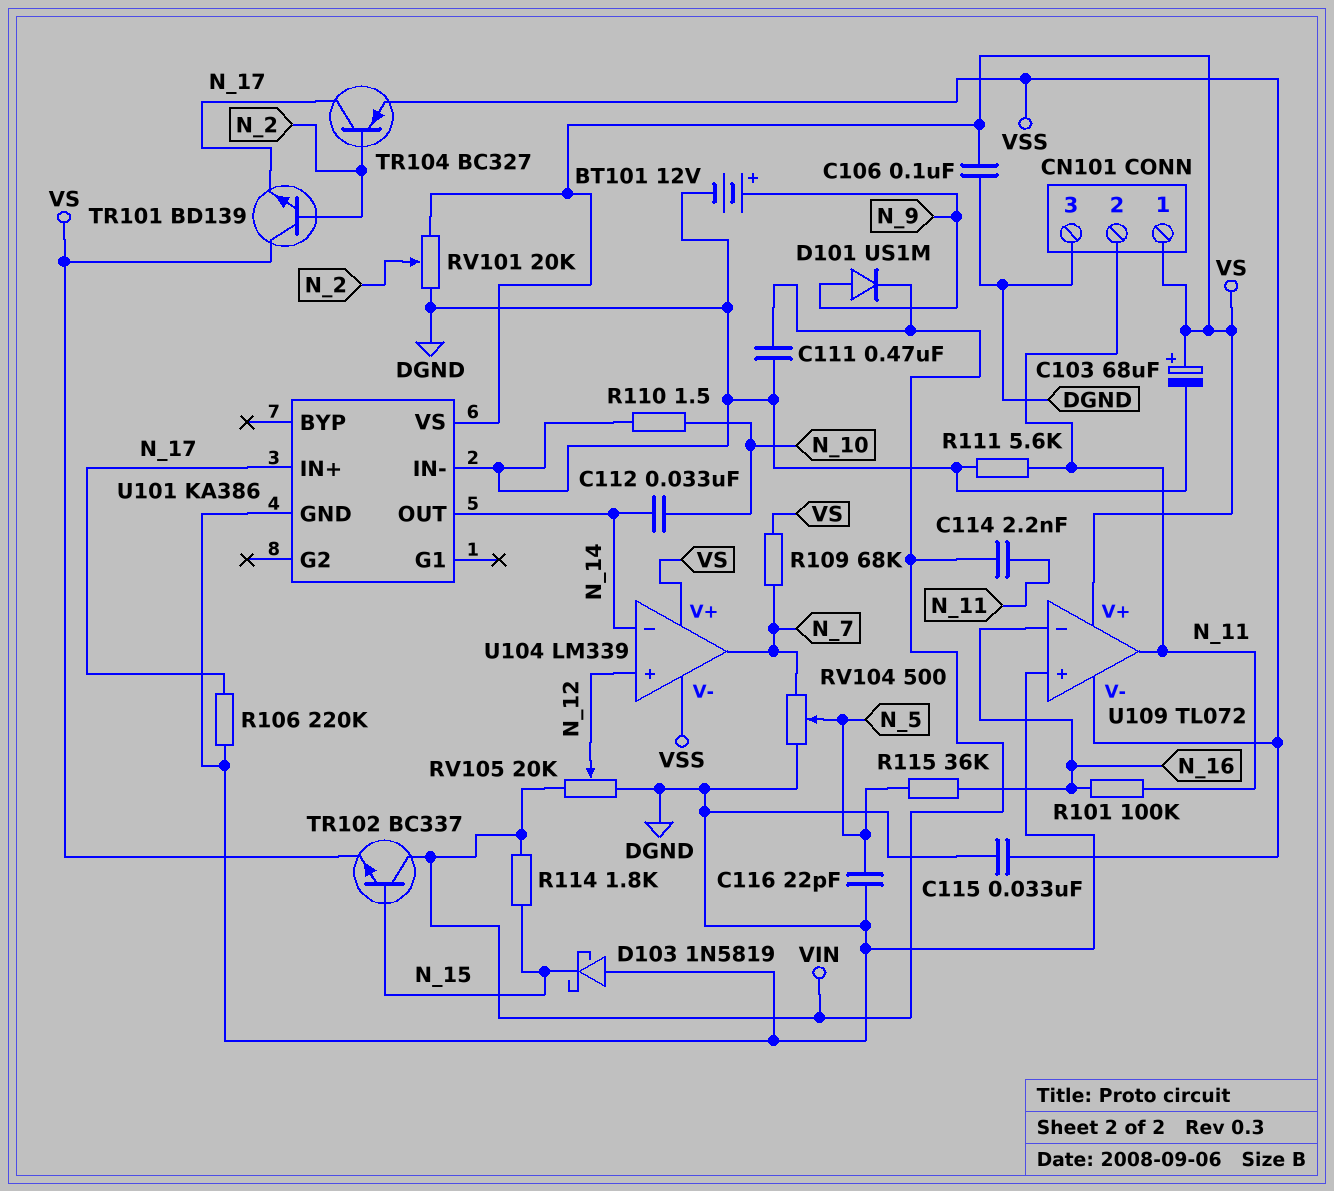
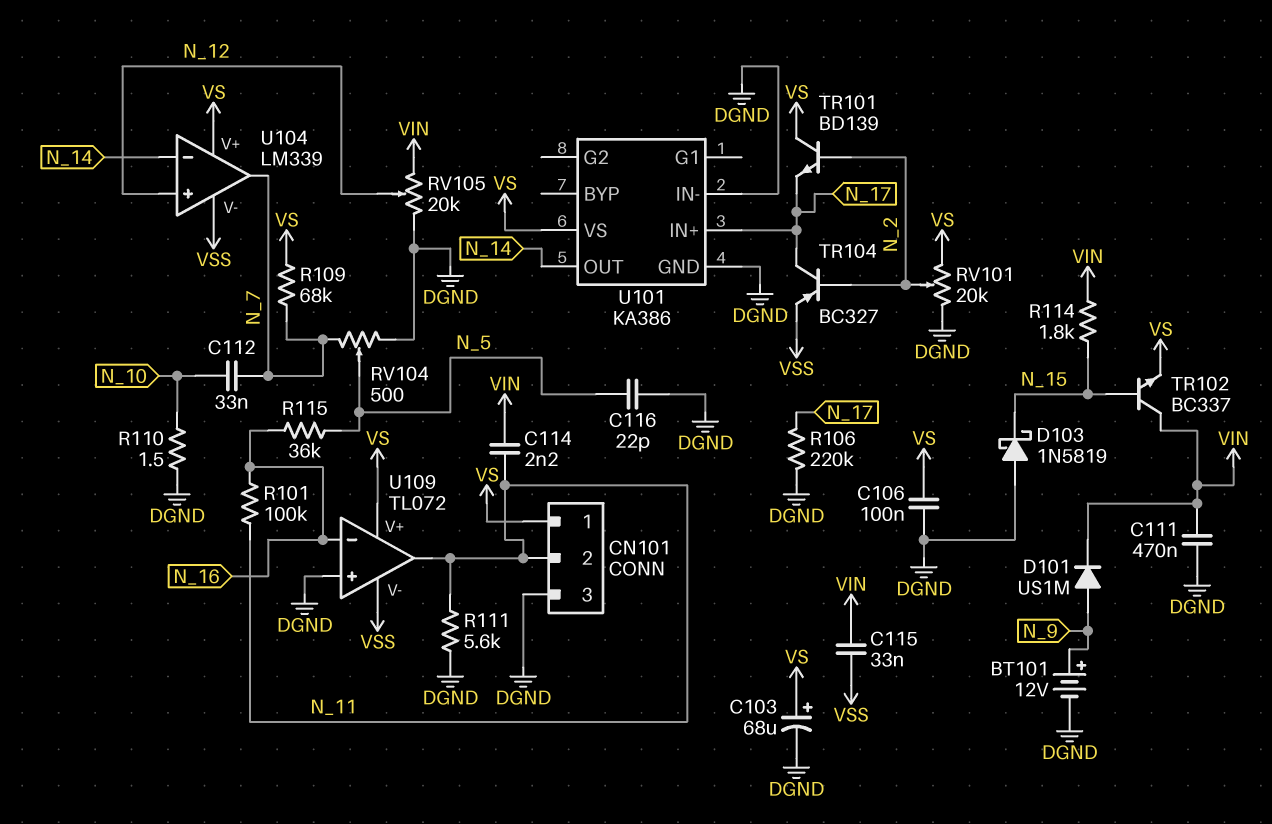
C112: 33nF (N_10, N_14) -> 33nF (N_7, N_10)
C115: 33nF (DGND, VSS) -> 33nF (VIN, VSS)

